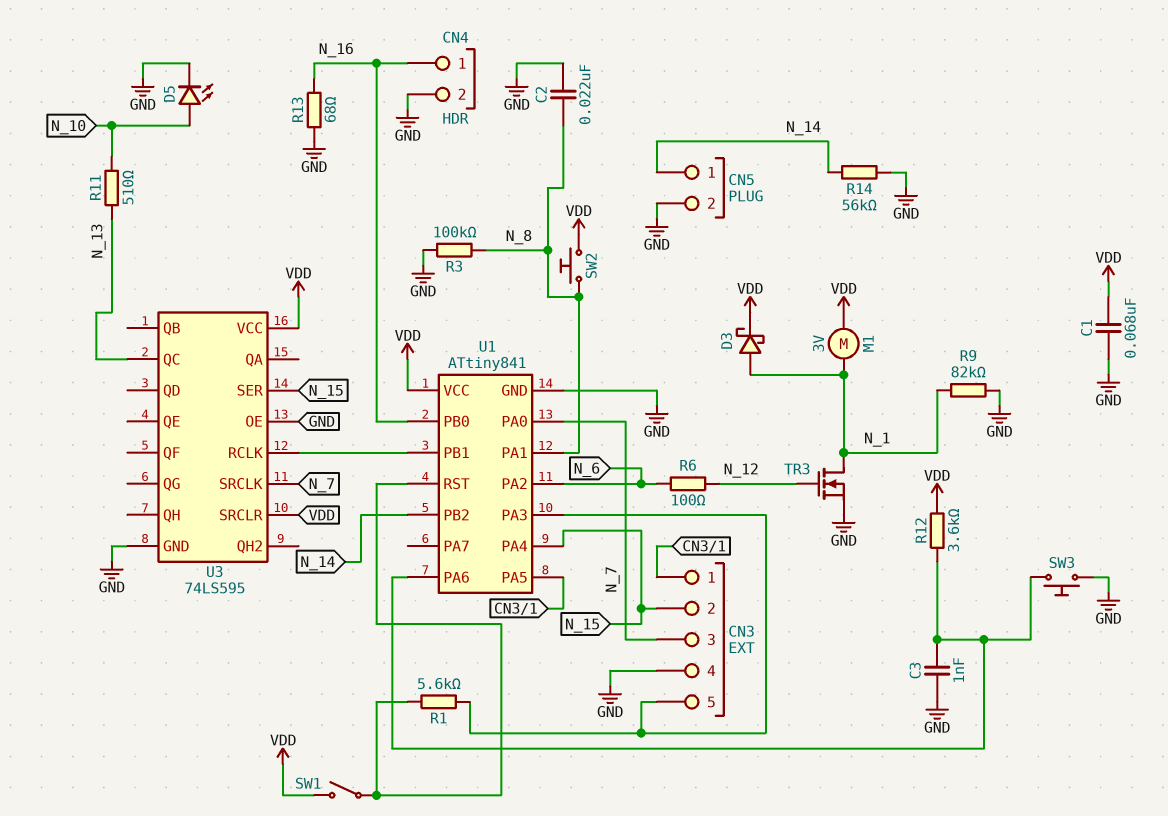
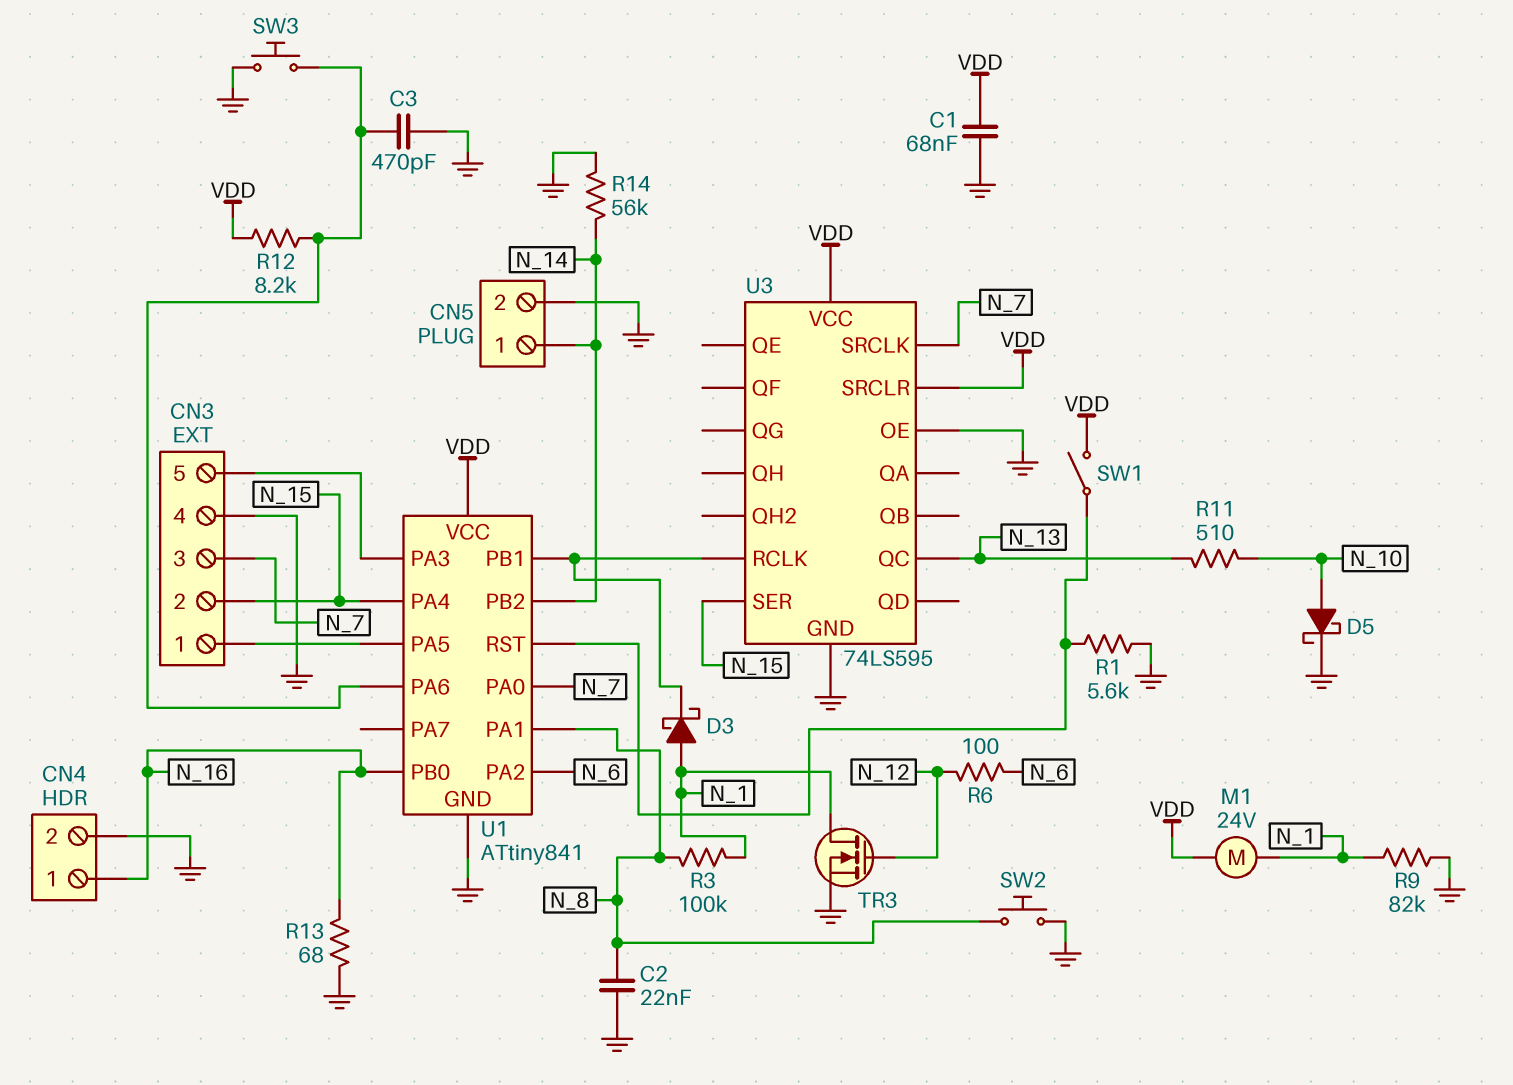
C3: 1nF (GND, U1/PA6) -> 470pF (GND, U1/PA6)
D3: schottky (A N_1, K VDD) -> schottky (A N_1, K U1/PB1)
D5: LED (A N_10, K GND) -> schottky (A N_10, K GND)
M1: motor 3V (N_1, VDD) -> motor 24V (N_1, VDD)
R1: 5.6k (CN3/5, U1/RST) -> 5.6k (GND, U1/RST)
R3: 100k (GND, N_8) -> 100k (N_1, N_8)
R12: 3.6k (U1/PA6, VDD) -> 8.2k (U1/PA6, VDD)
SW2: button (N_8, VDD) -> button (GND, N_8)

